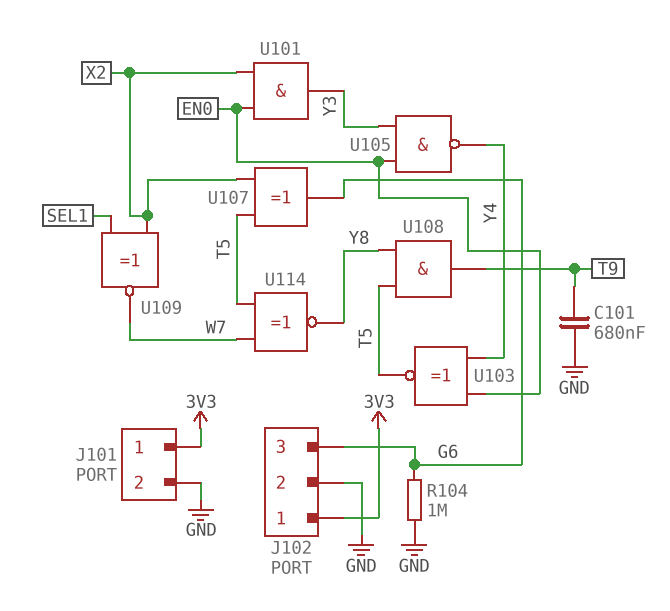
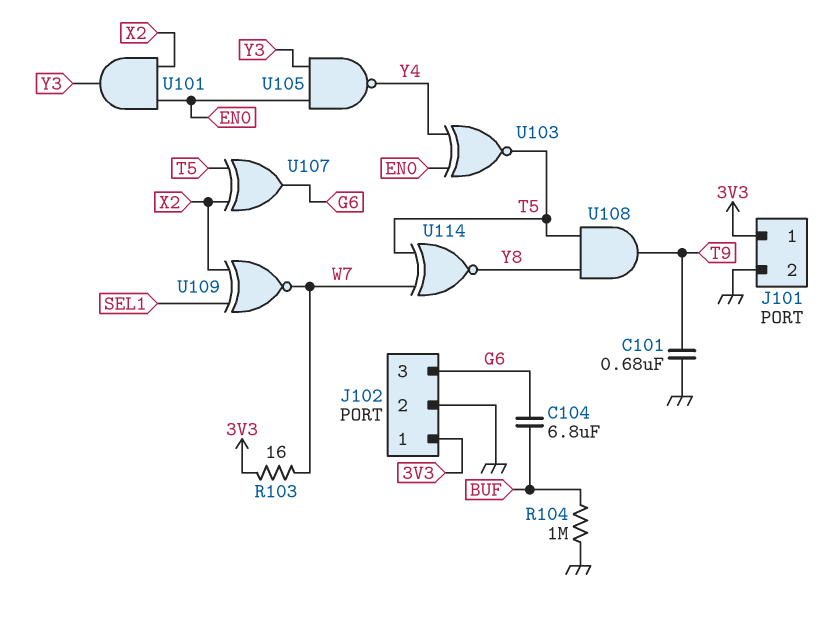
C104: none -> 6.8uF (BUF, G6)
R103: none -> 16 (3V3, W7)
R104: 1M (G6, GND) -> 1M (BUF, GND)

